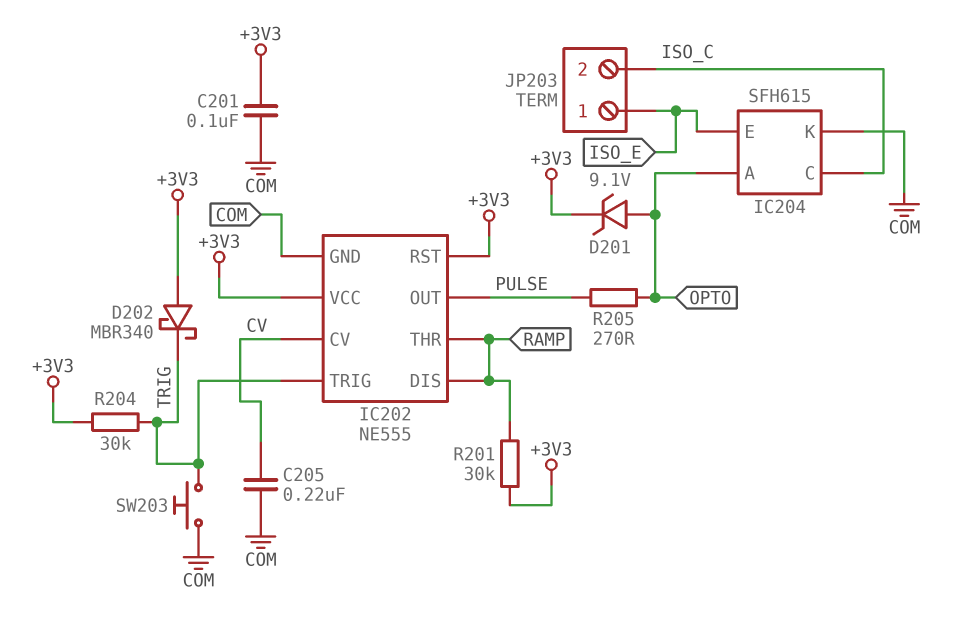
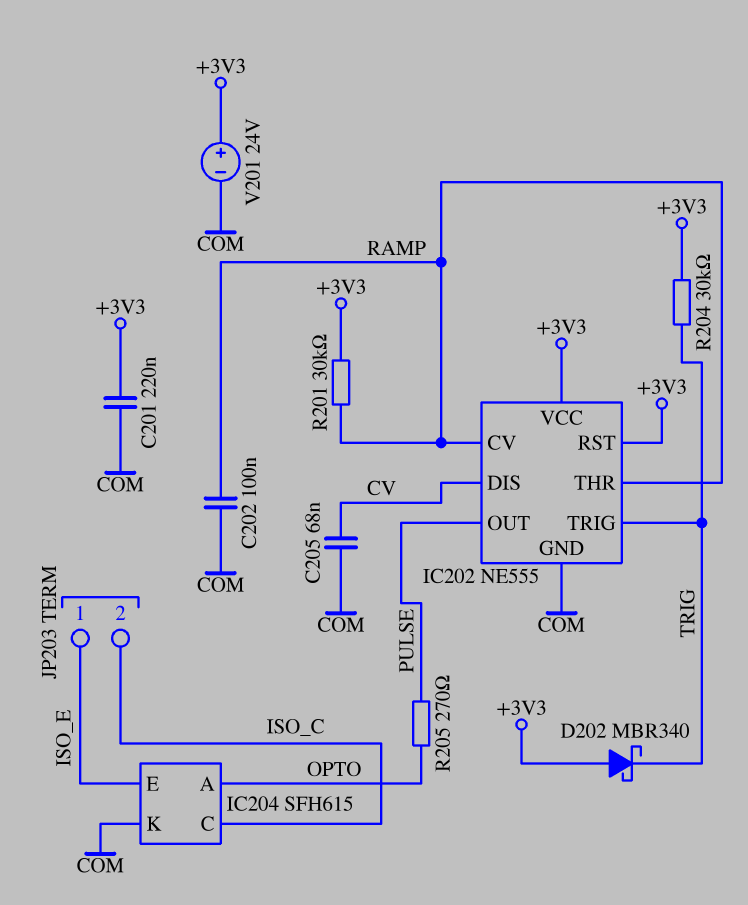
C201: 100nF (+3V3, COM) -> 220nF (+3V3, COM)
C202: none -> 100nF (COM, RAMP)
C205: 220nF (COM, CV) -> 68nF (COM, CV)
D201: zener 9.1V (A OPTO, K +3V3) -> none
IC202 pin CV: CV -> RAMP
IC202 pin DIS: RAMP -> CV
SW203: button (COM, TRIG) -> none
V201: none -> 24V (plus +3V3, minus COM)

